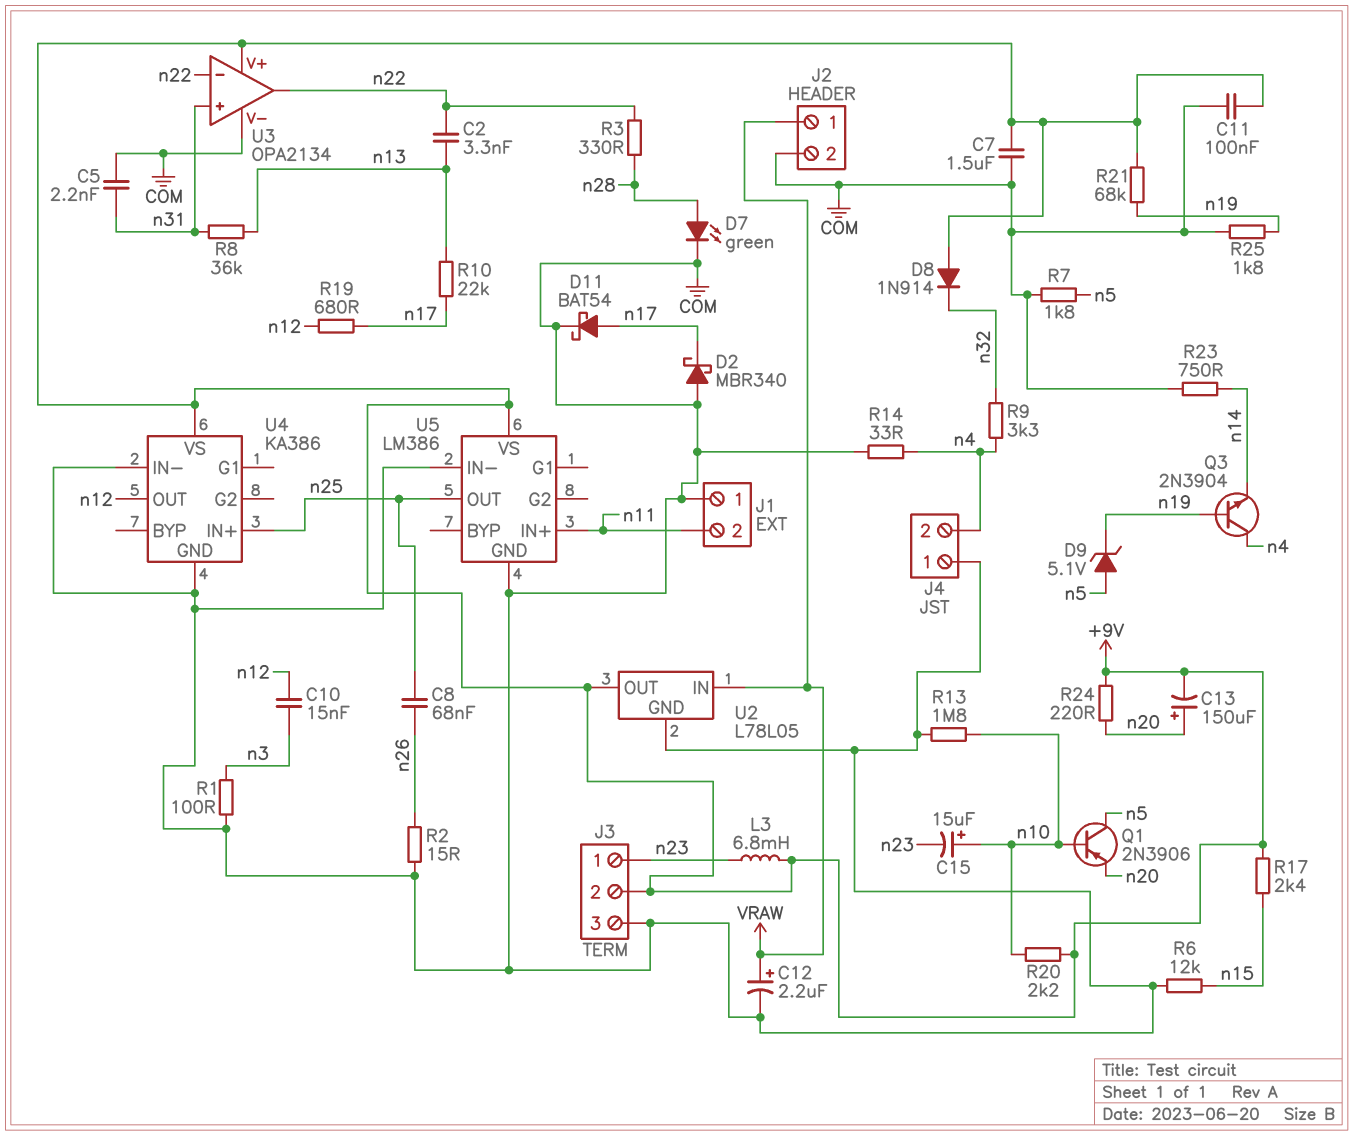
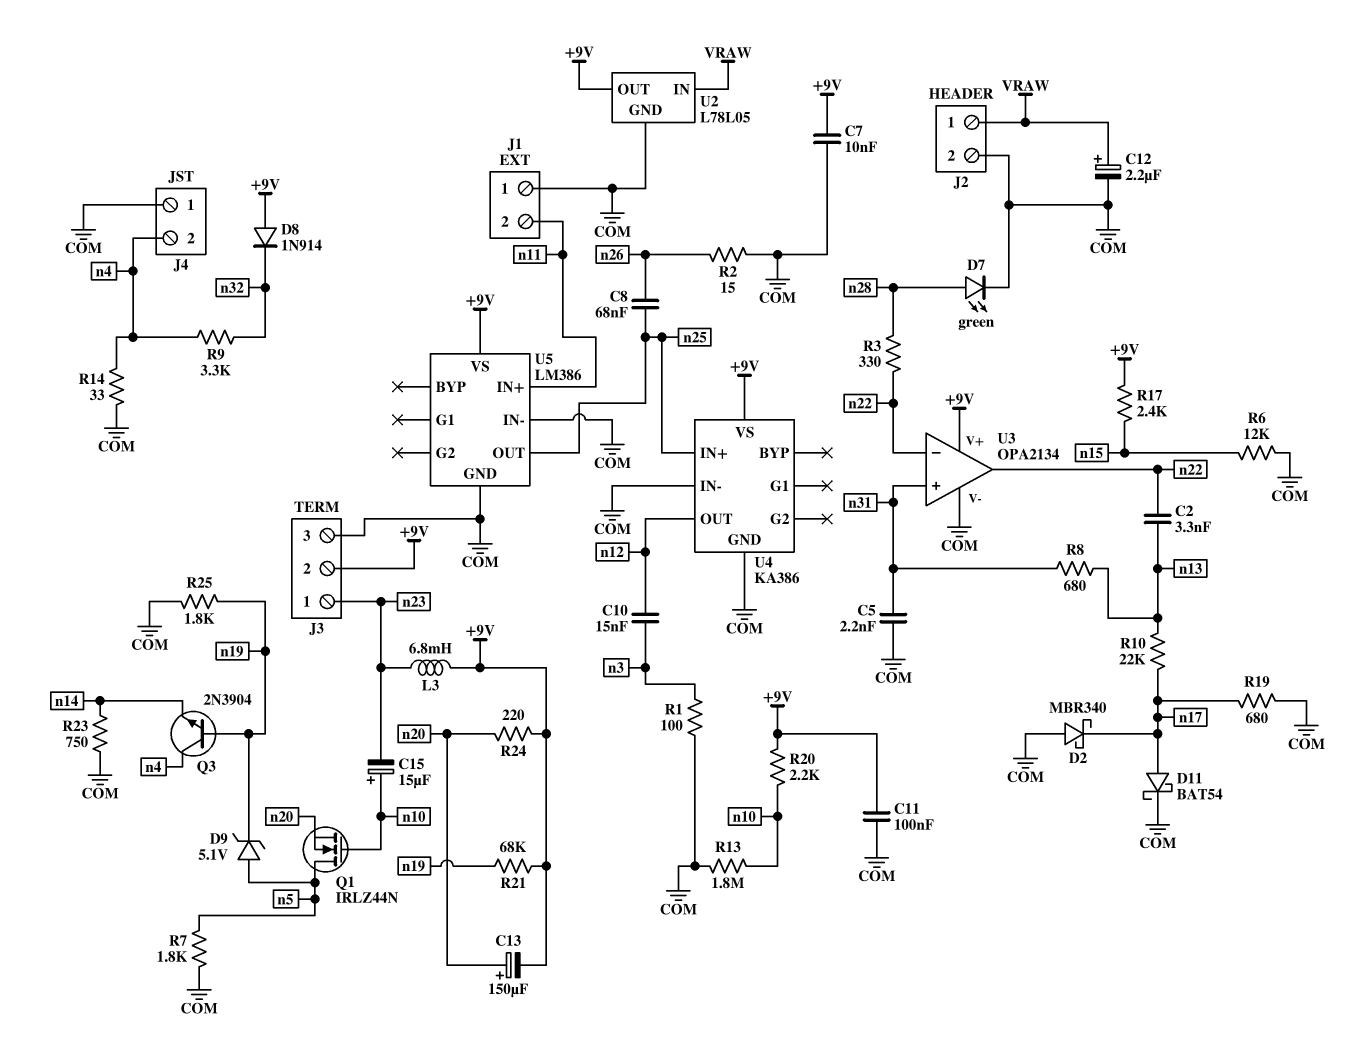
C7: 1.5uF (+9V, COM) -> 10nF (+9V, COM)
Q1: PNP 2N3906 (B n10, C n5, E n20) -> NMOS IRLZ44N (G n10, D n5, S n20)
R8: 36k (n13, n31) -> 680 (n13, n31)
R19: 680 (n12, n17) -> 680 (COM, n17)

